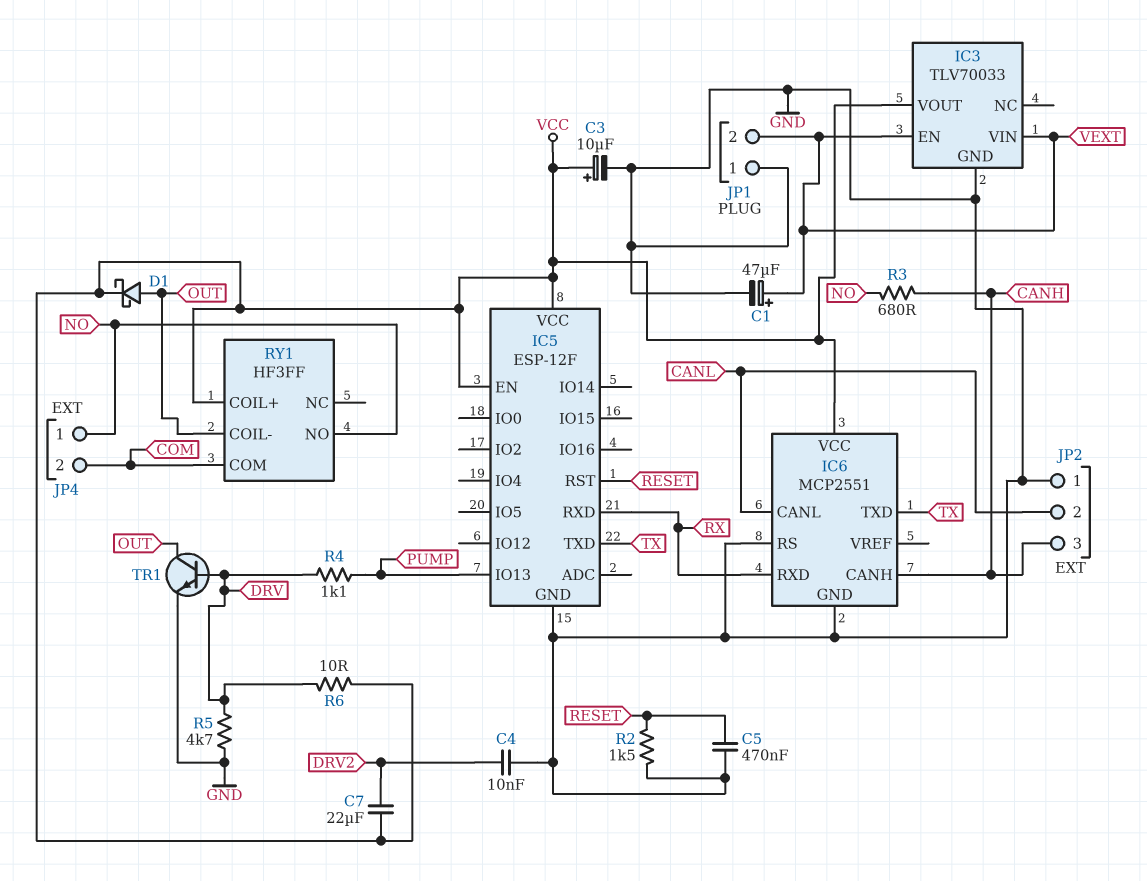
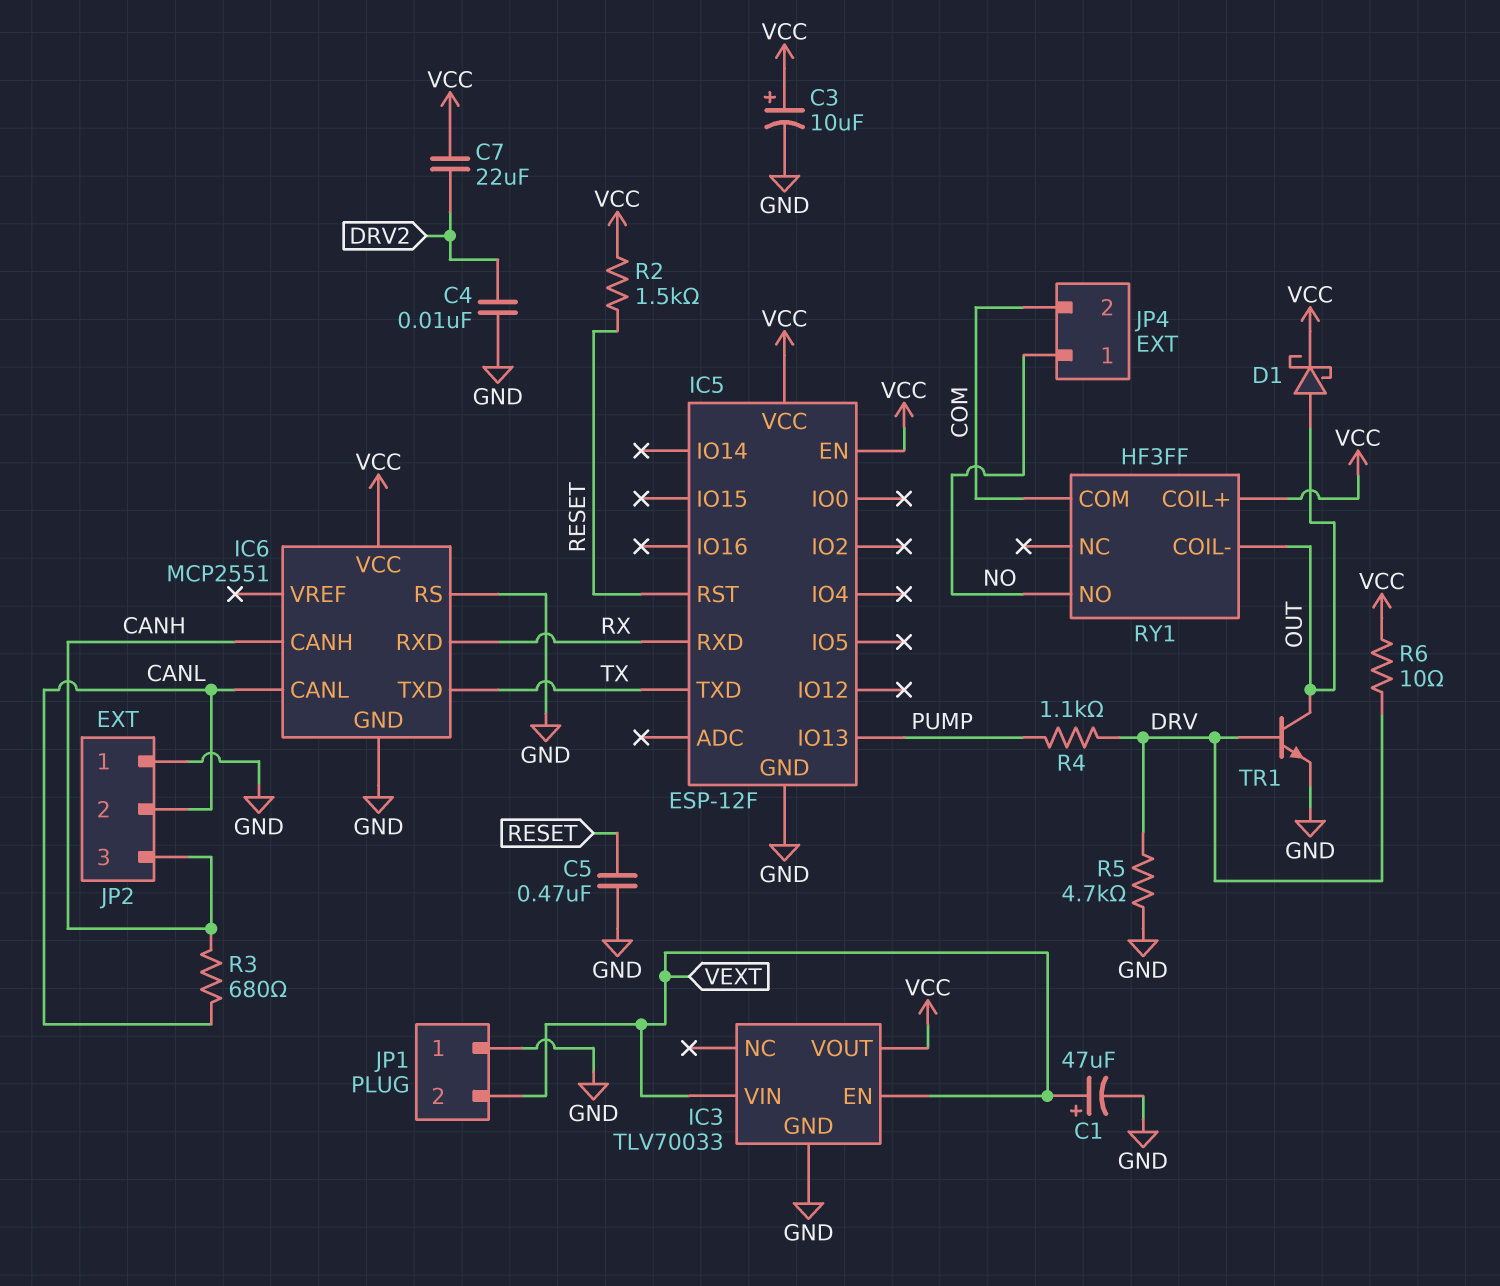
R2: 1.5k (GND, RESET) -> 1.5k (RESET, VCC)
R3: 680 (CANH, NO) -> 680 (CANH, CANL)

